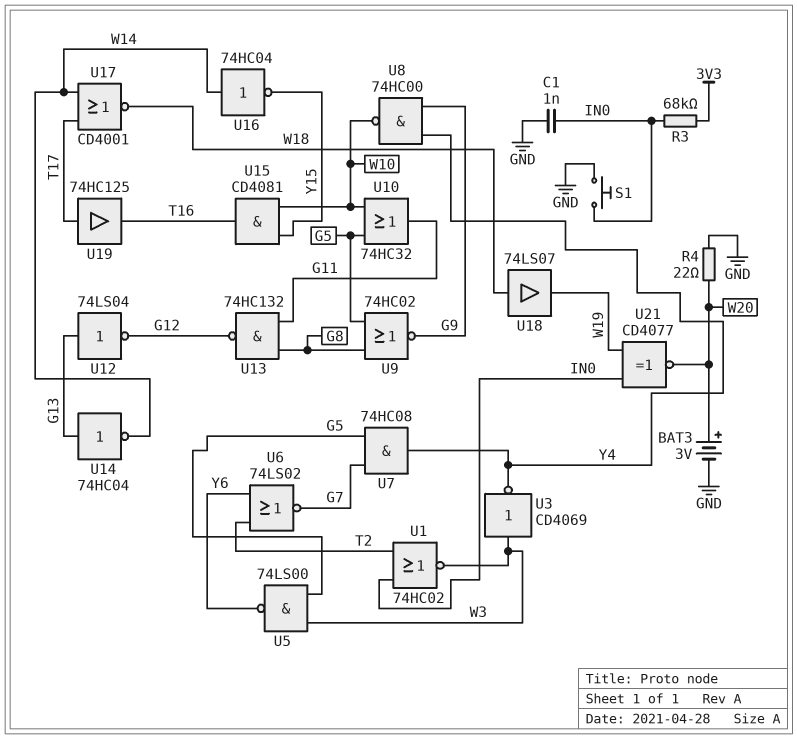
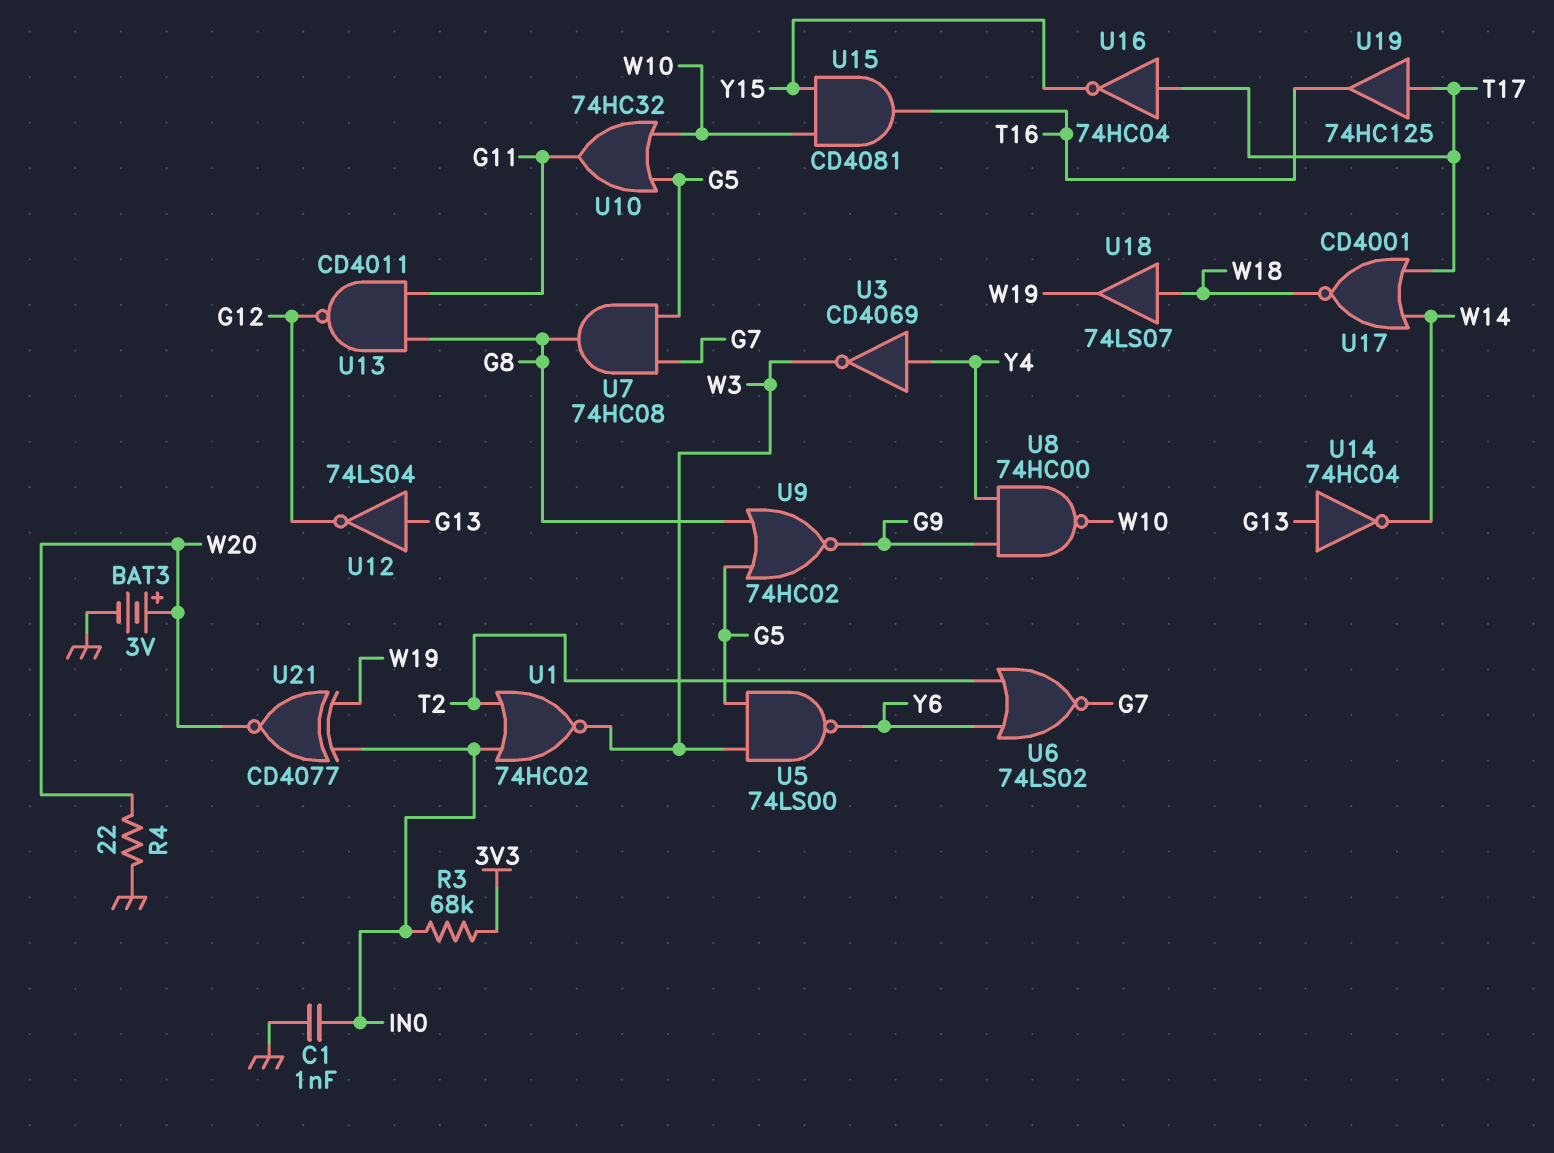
S1: button (GND, IN0) -> none
U3: NOT CD4069 (in W3, out Y4) -> NOT CD4069 (in Y4, out W3)
U7: AND 74HC08 (in G5, in G7, out Y4) -> AND 74HC08 (in G5, in G7, out G8)
U13: NAND 74HC132 (in G8, in G11, out G12) -> NAND CD4011 (in G8, in G11, out G12)
U16: NOT 74HC04 (in W14, out Y15) -> NOT 74HC04 (in T17, out Y15)

